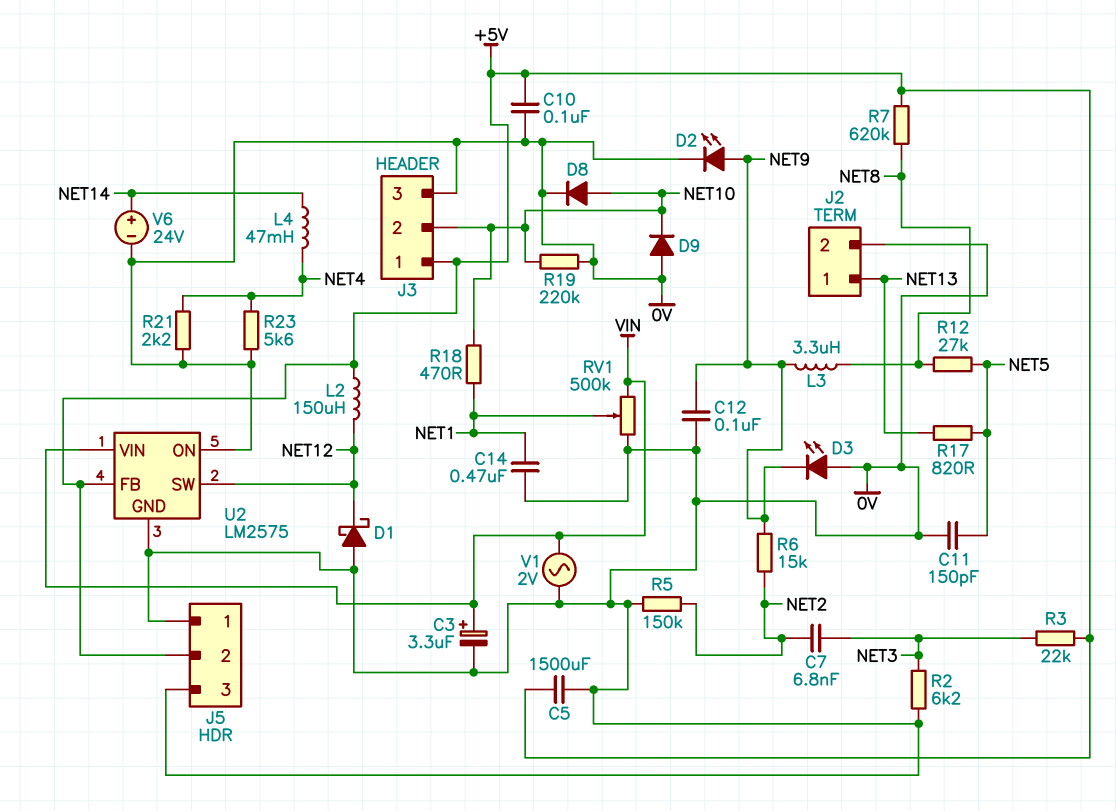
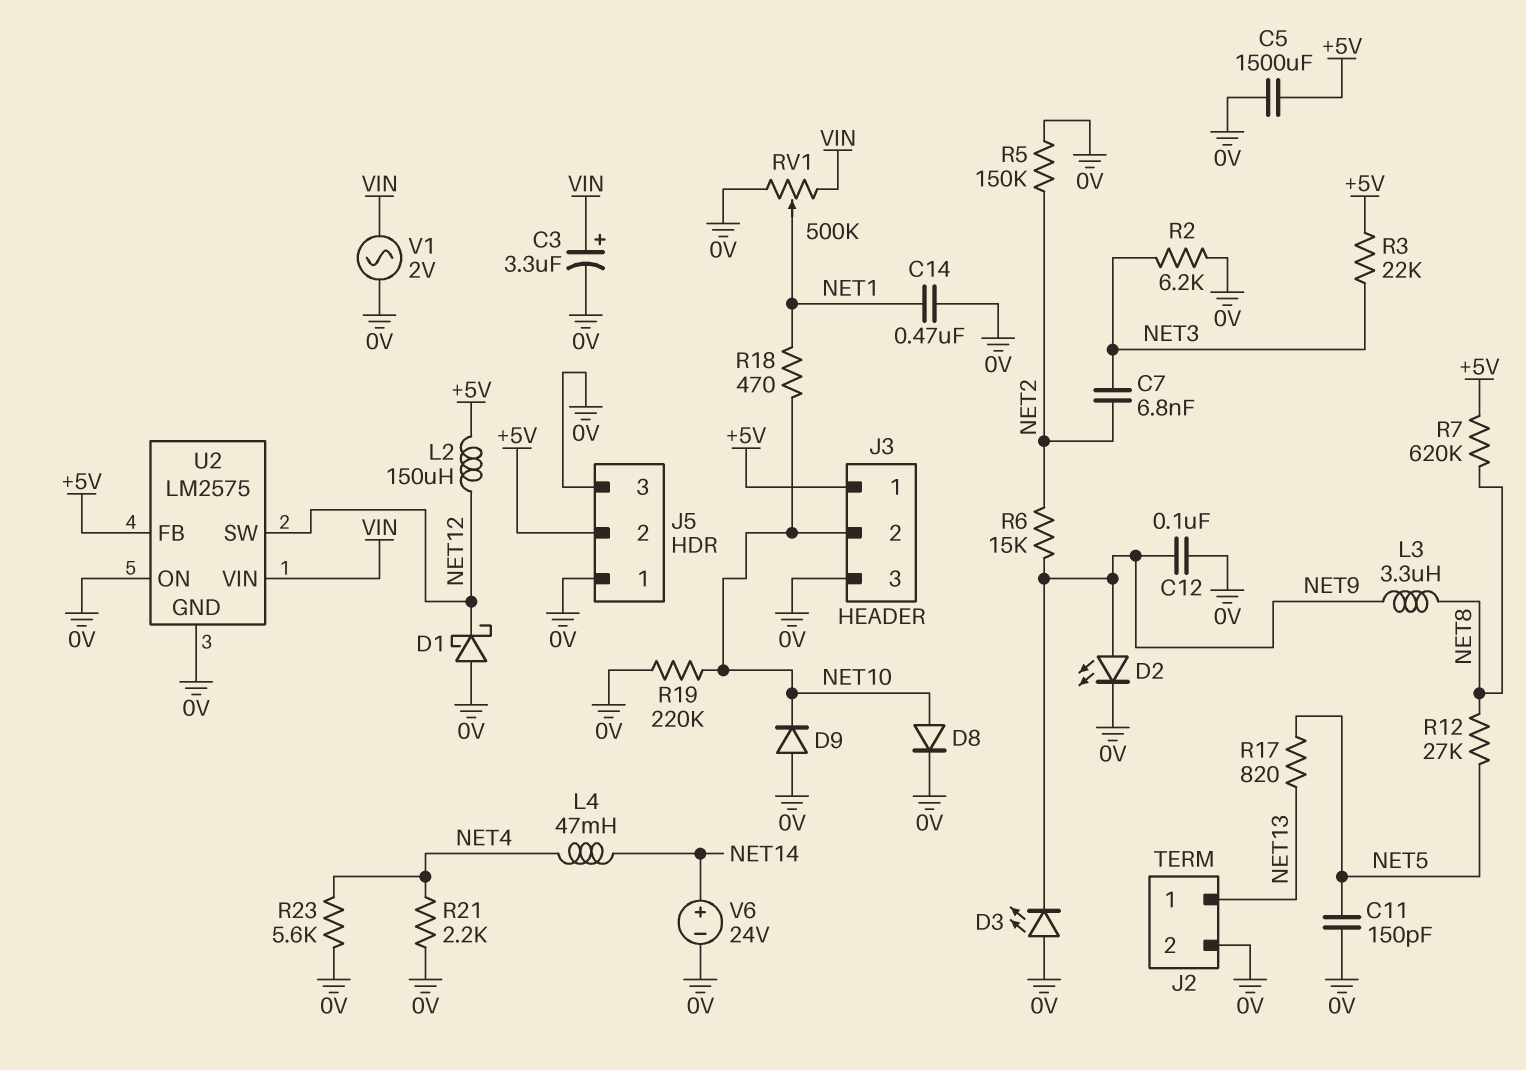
C10: 100nF (+5V, 0V) -> none

